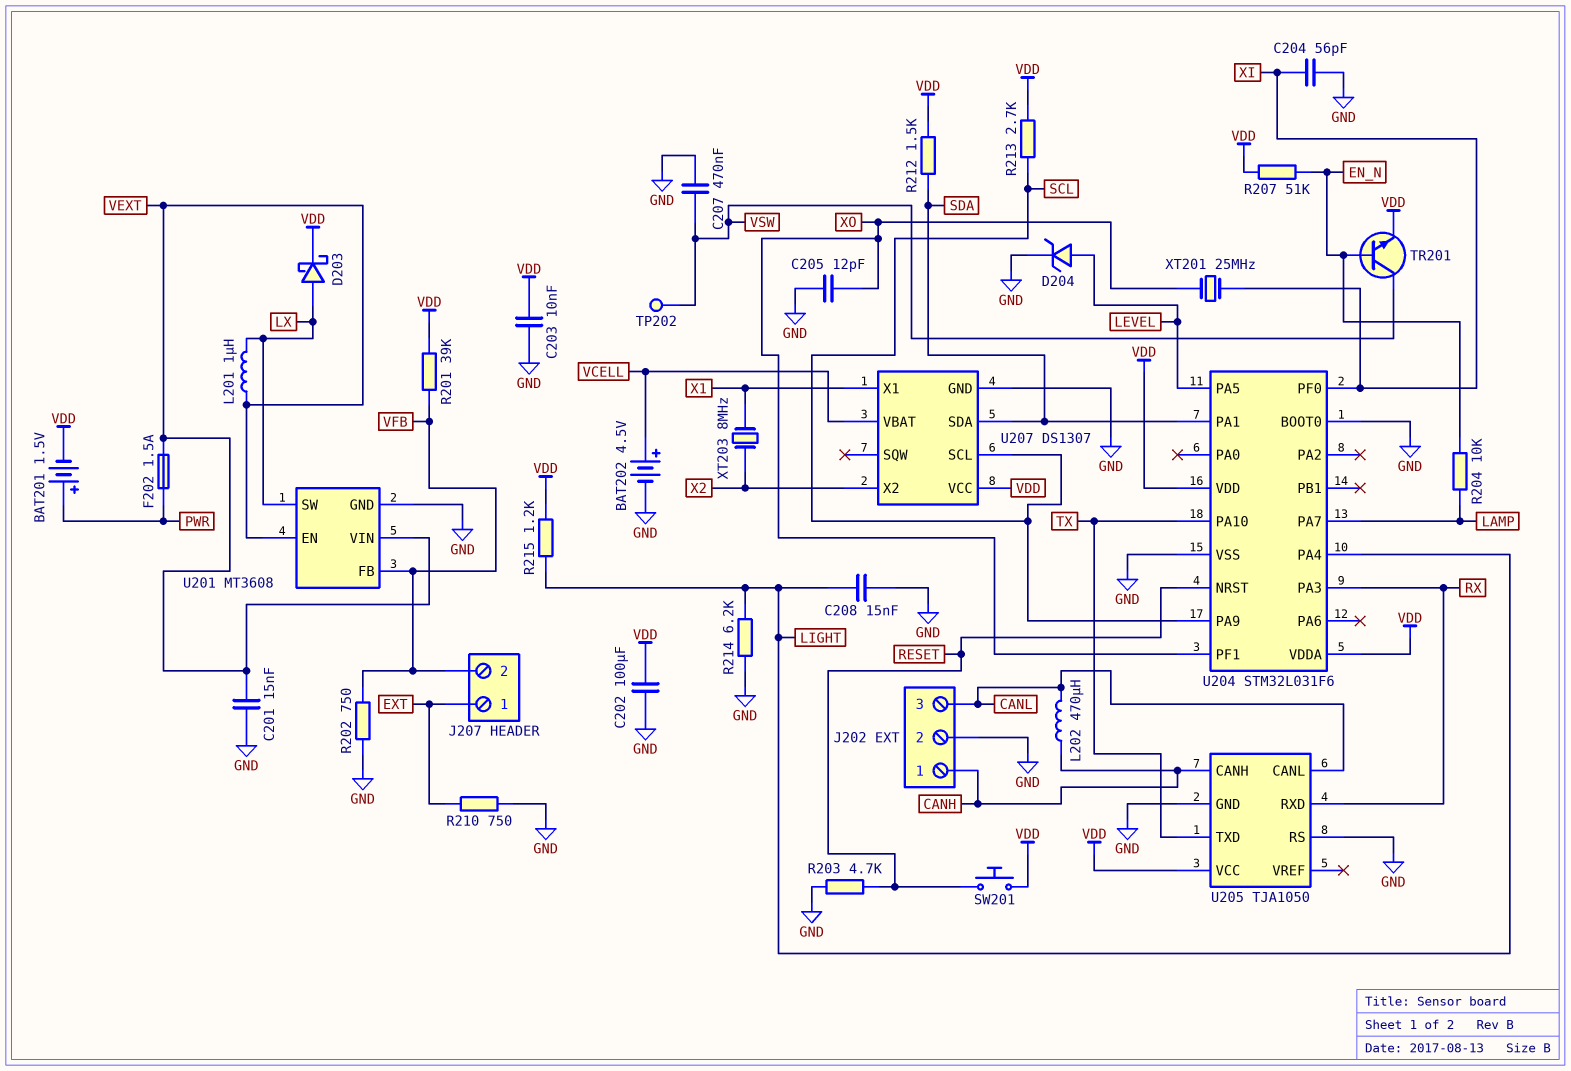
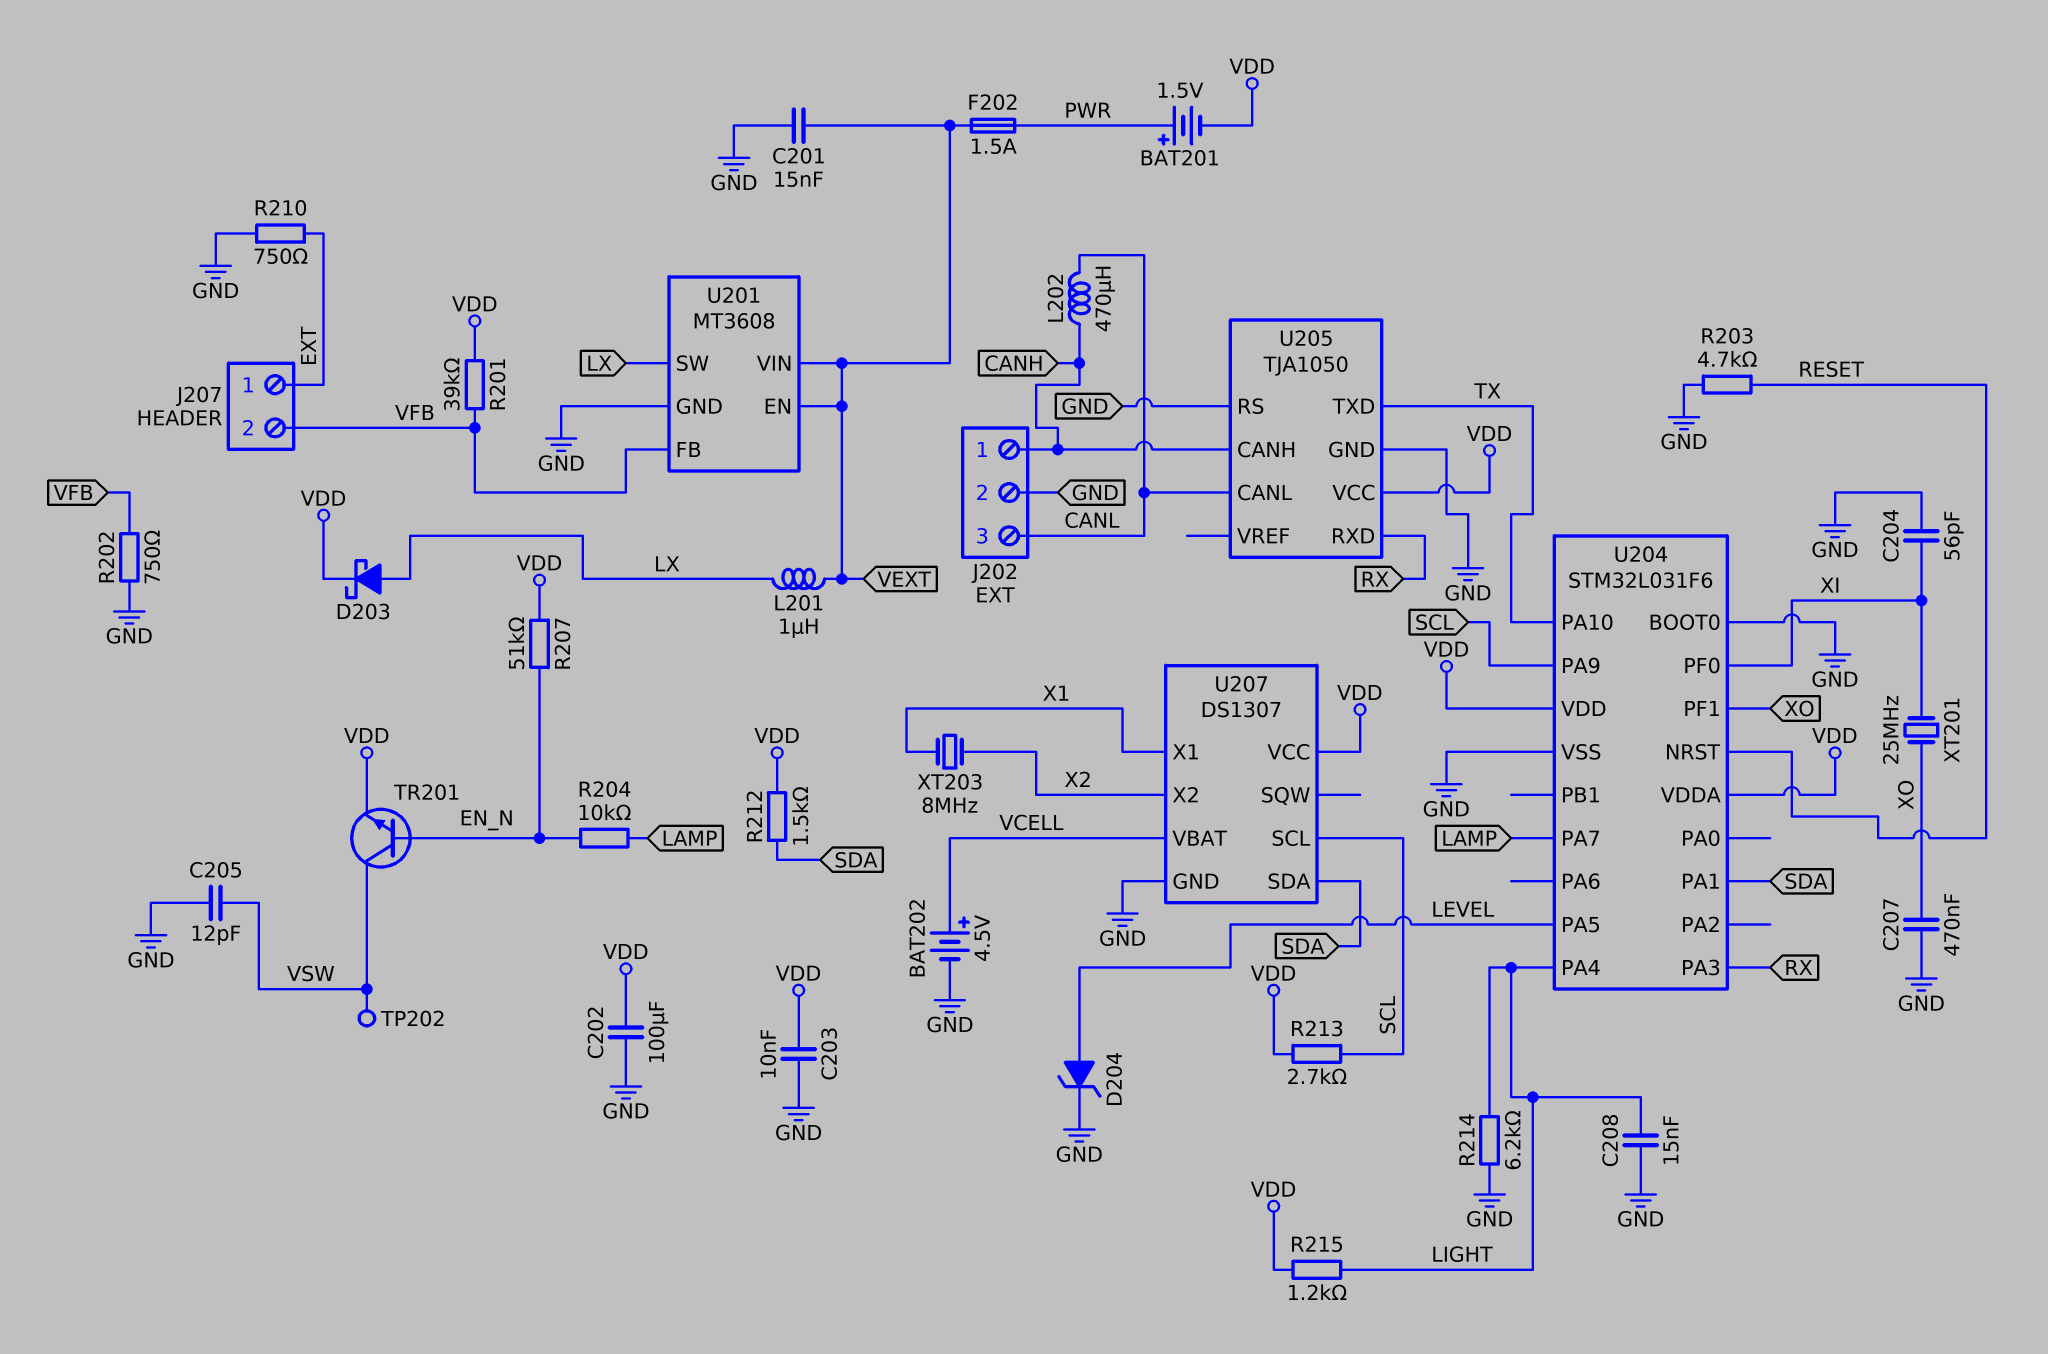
C205: 12pF (GND, XO) -> 12pF (GND, VSW)
C207: 470nF (GND, VSW) -> 470nF (GND, XO)
SW201: button (RESET, VDD) -> none

